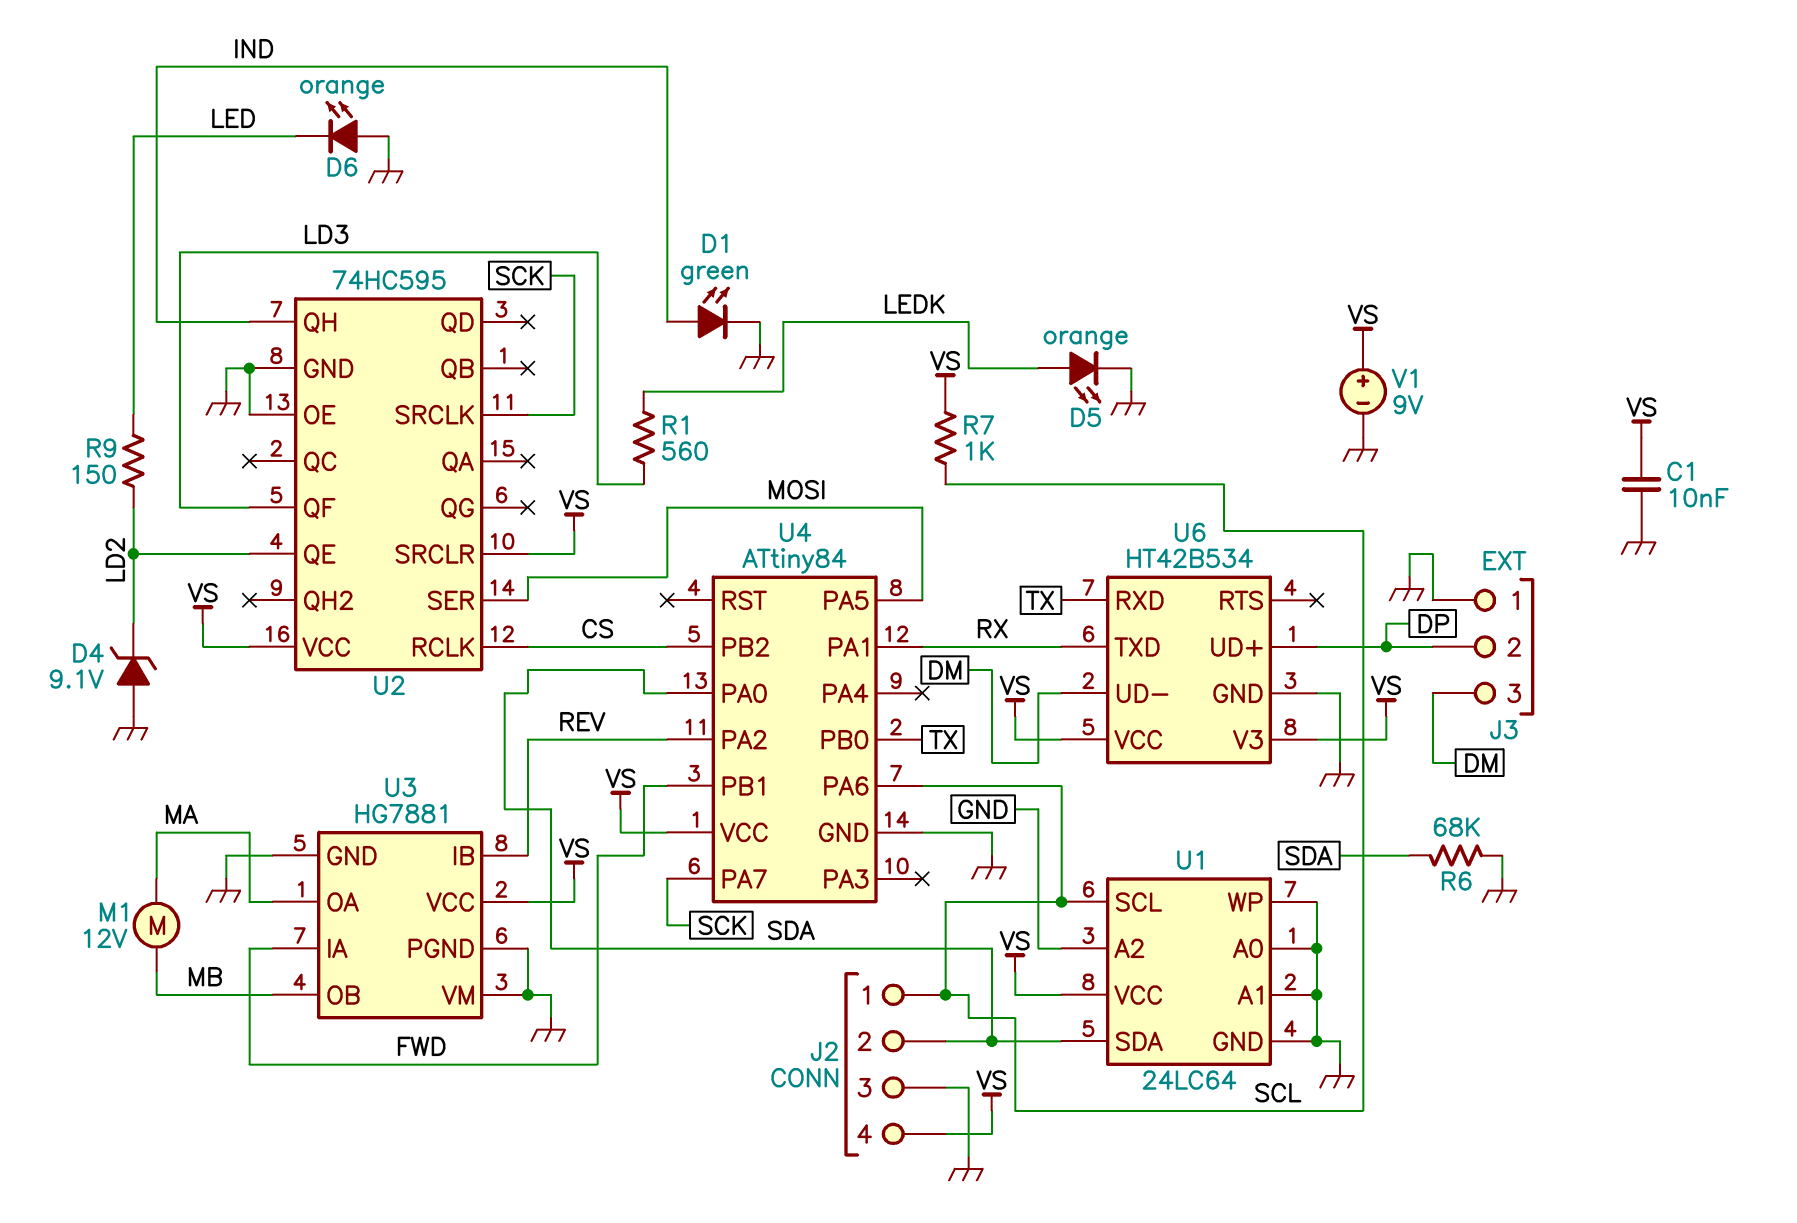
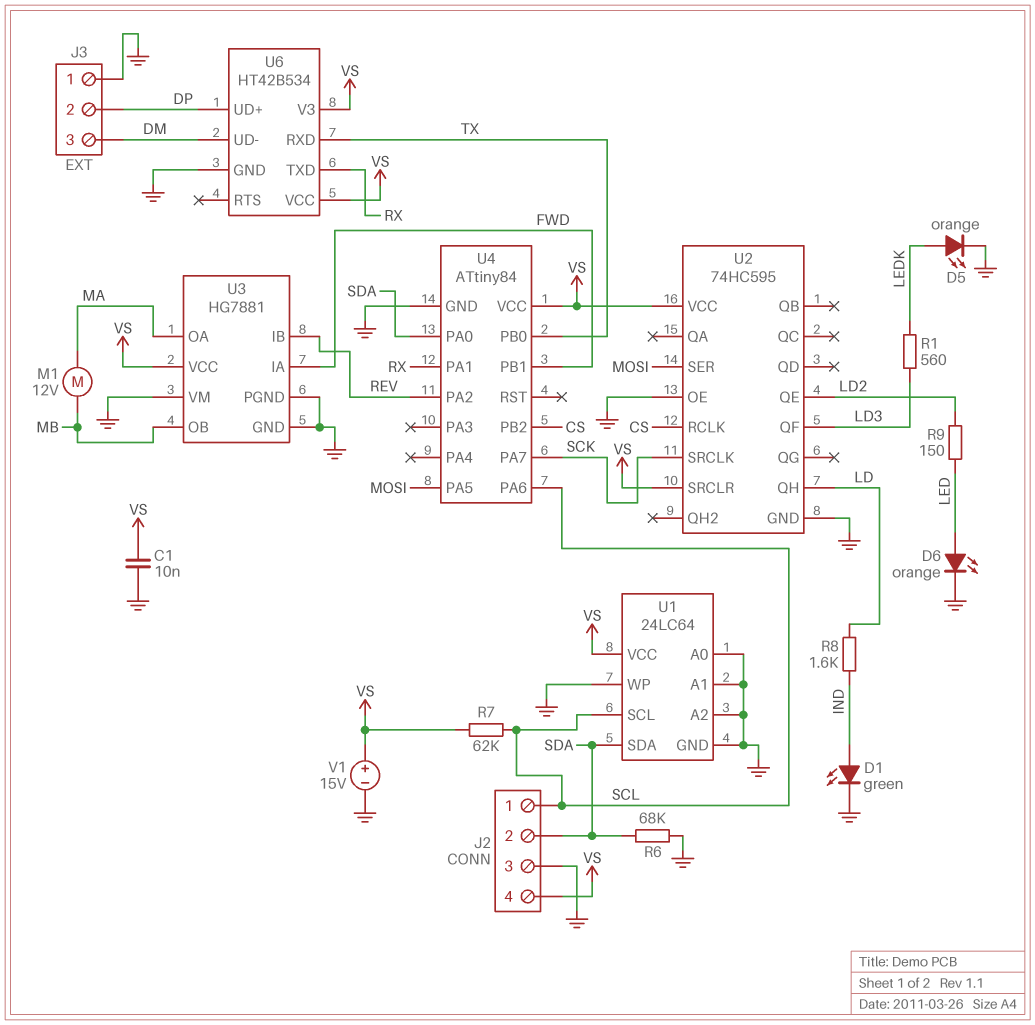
D4: zener 9.1V (A GND, K LD2) -> none
D6: LED orange (A GND, K LED) -> LED orange (A LED, K GND)
R7: 1k (SCL, VS) -> 62k (SCL, VS)
R8: none -> 1.6k (IND, LD)
U2 pin QH: IND -> LD
V1: 9V (plus VS, minus GND) -> 15V (plus VS, minus GND)

